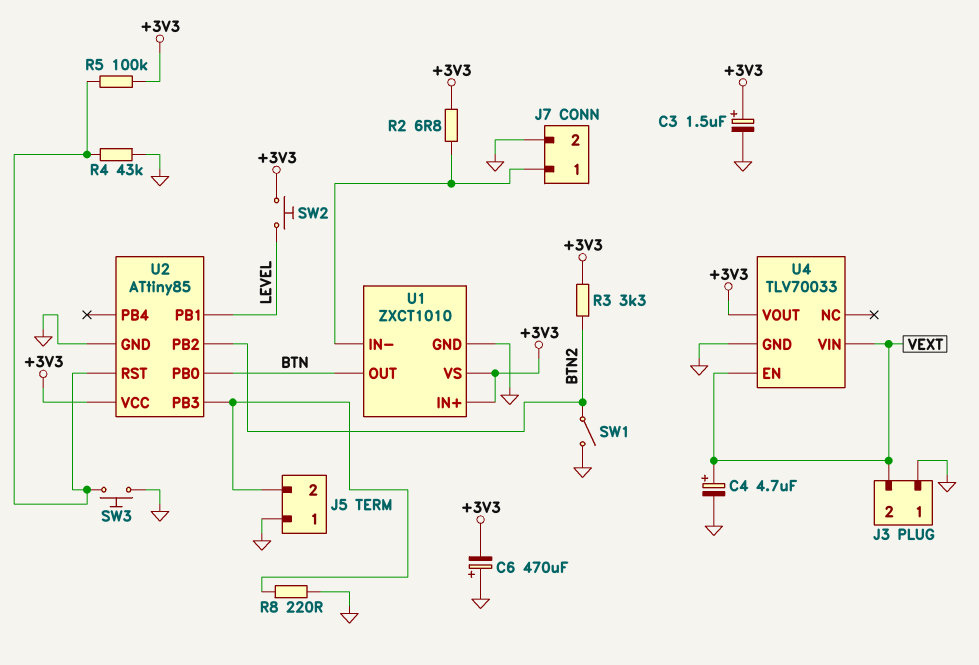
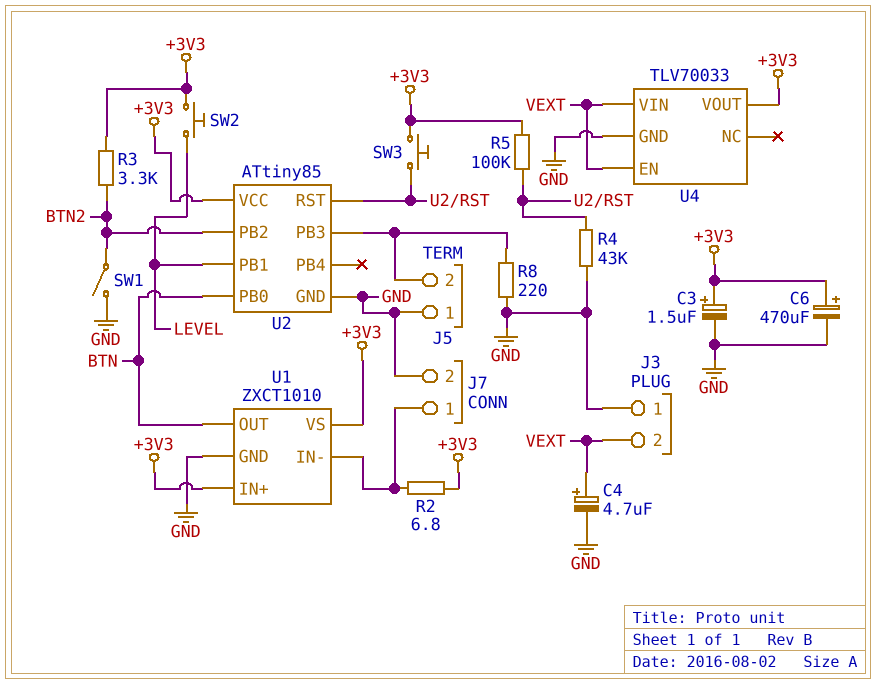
C6: 470uF (plus GND, minus +3V3) -> 470uF (plus +3V3, minus GND)
SW3: button (GND, U2/RST) -> button (+3V3, U2/RST)

